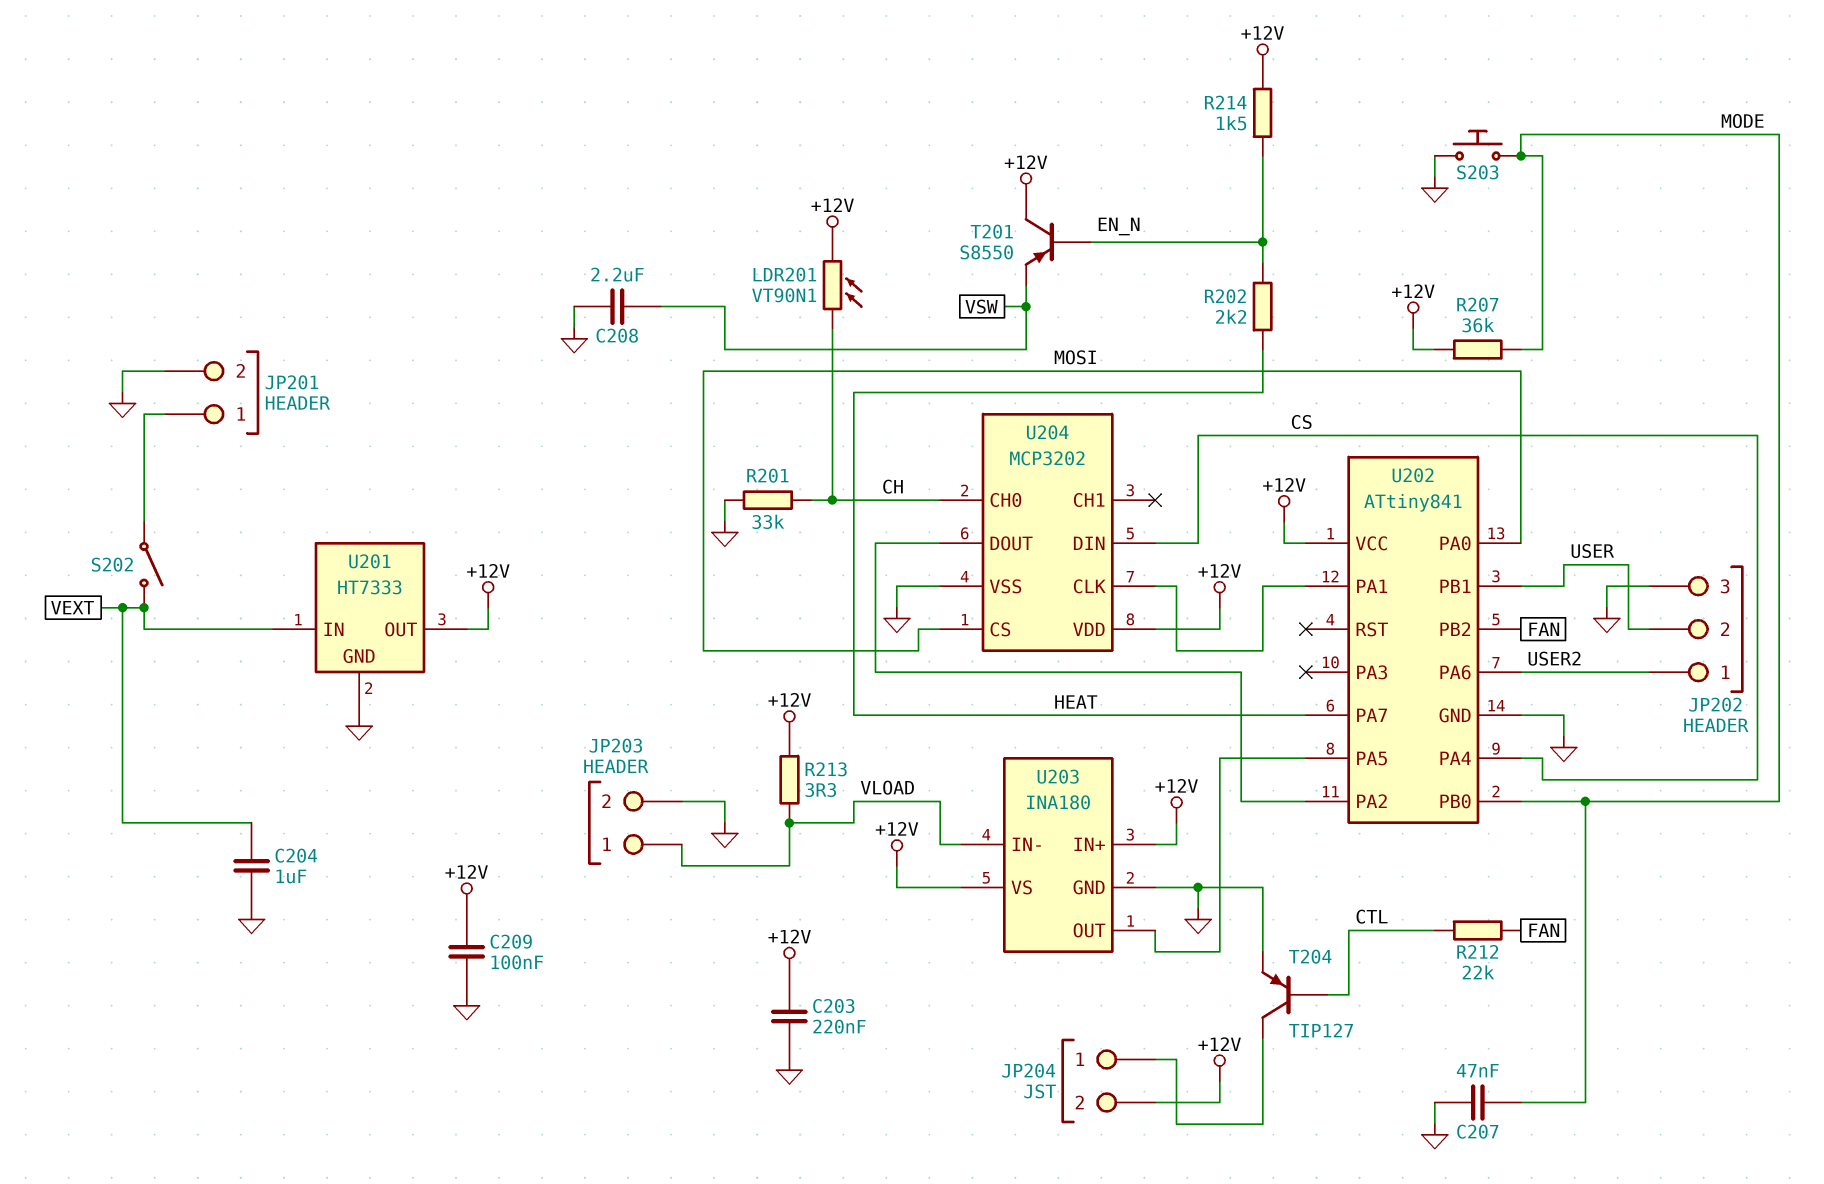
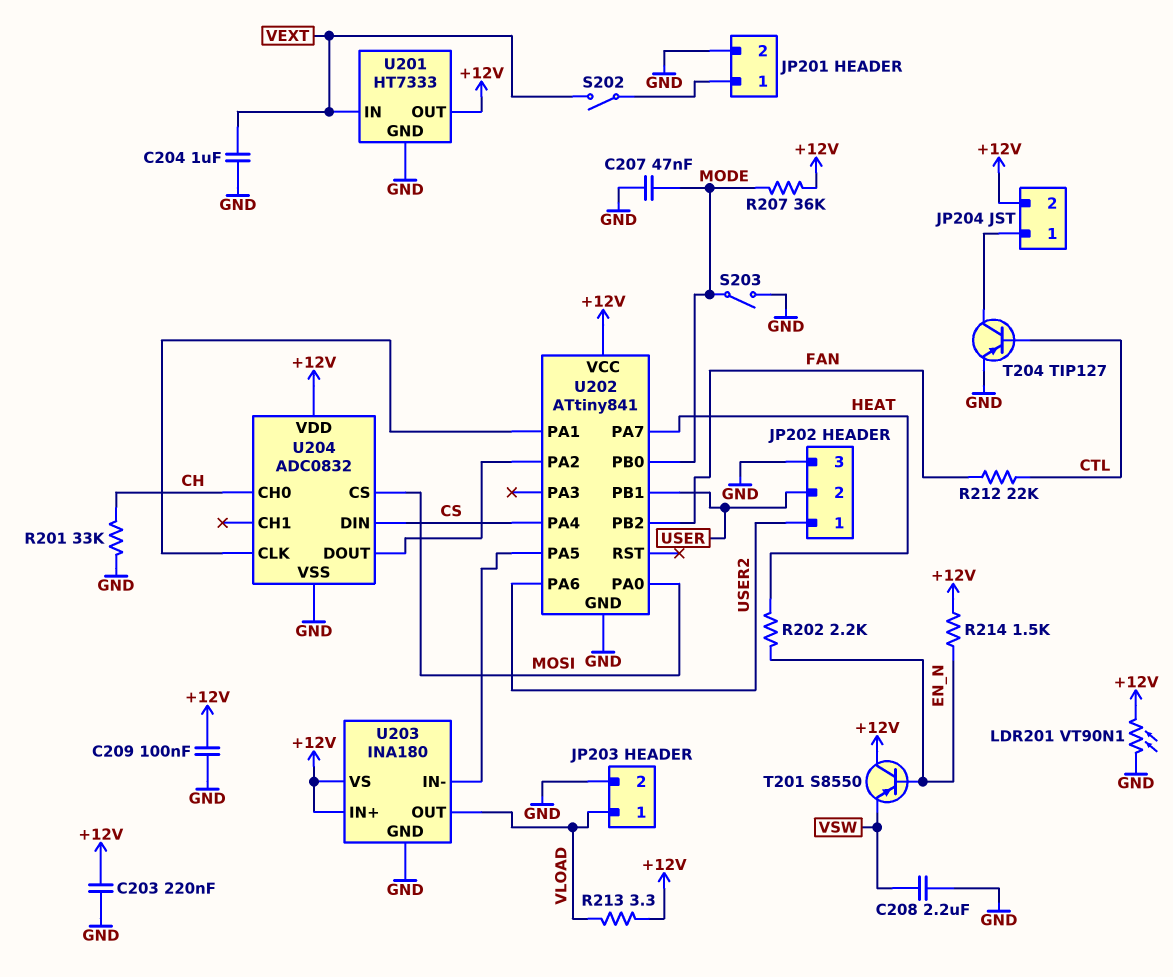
LDR201: VT90N1 (+12V, CH) -> VT90N1 (+12V, GND)
S203: button (GND, MODE) -> switch (GND, MODE)
U203 pin IN-: VLOAD -> U202/PA5
U203 pin OUT: U202/PA5 -> VLOAD
U204: MCP3202 -> ADC0832

